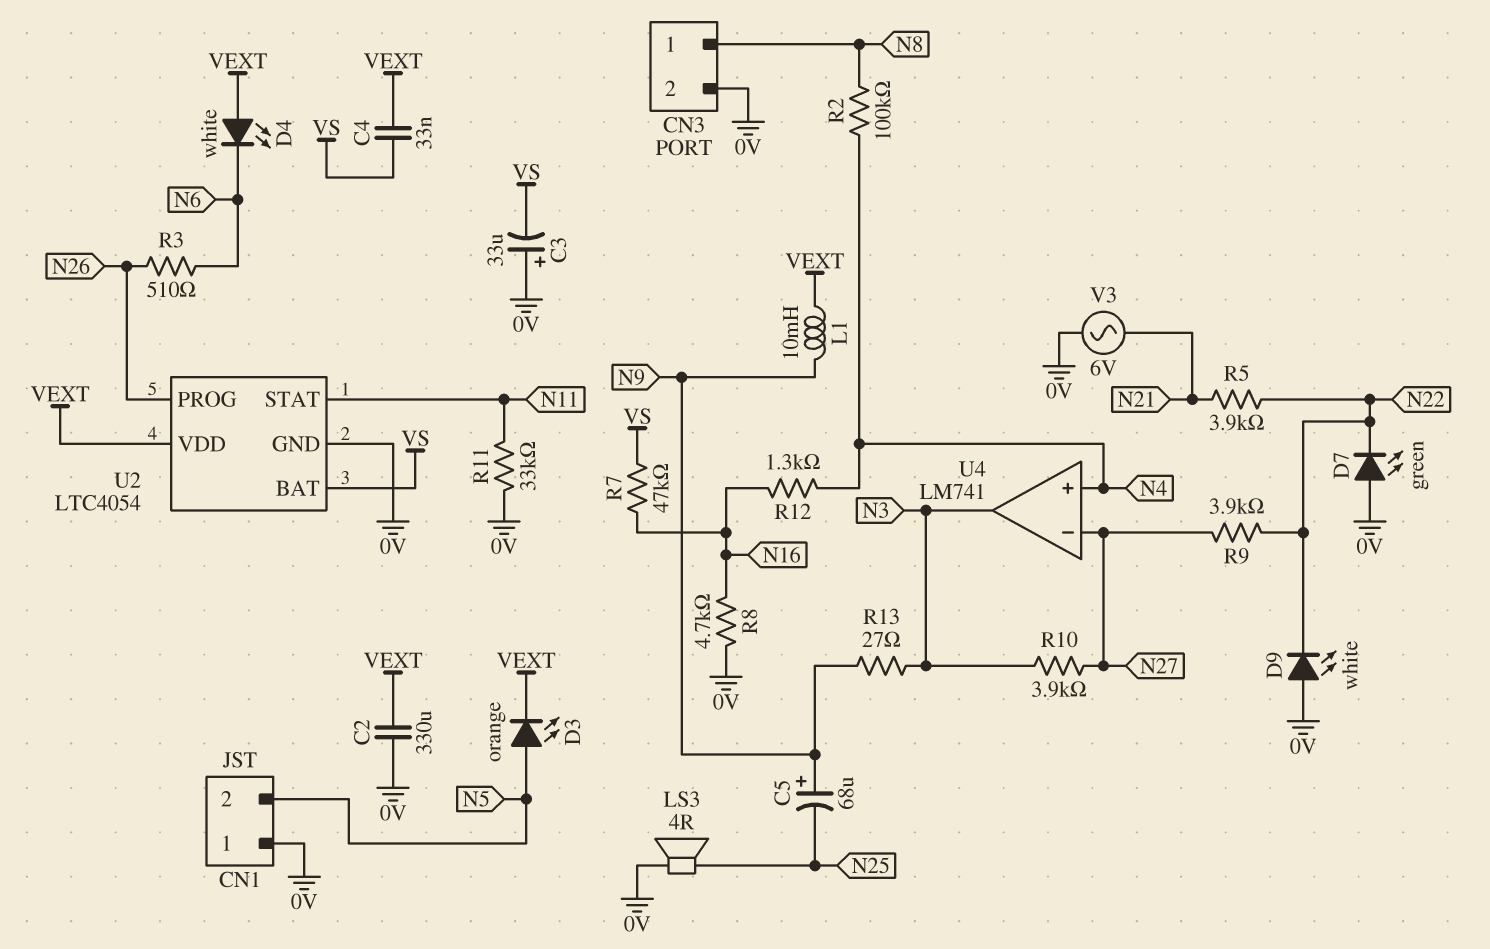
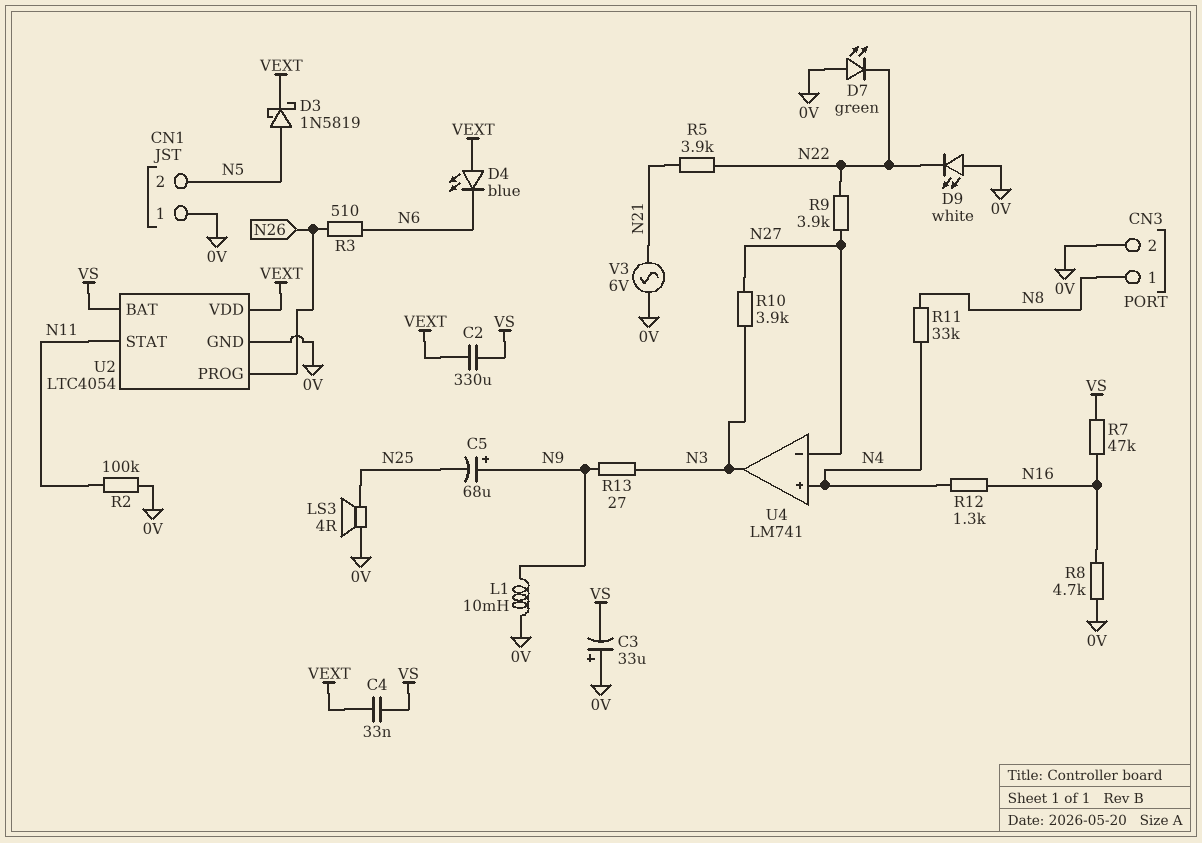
C2: 330uF (0V, VEXT) -> 330uF (VEXT, VS)
D3: LED orange (A N5, K VEXT) -> schottky 1N5819 (A N5, K VEXT)
D4: LED white (A VEXT, K N6) -> LED blue (A VEXT, K N6)
L1: 10mH (N9, VEXT) -> 10mH (0V, N9)
R2: 100k (N4, N8) -> 100k (0V, N11)
R11: 33k (0V, N11) -> 33k (N4, N8)

